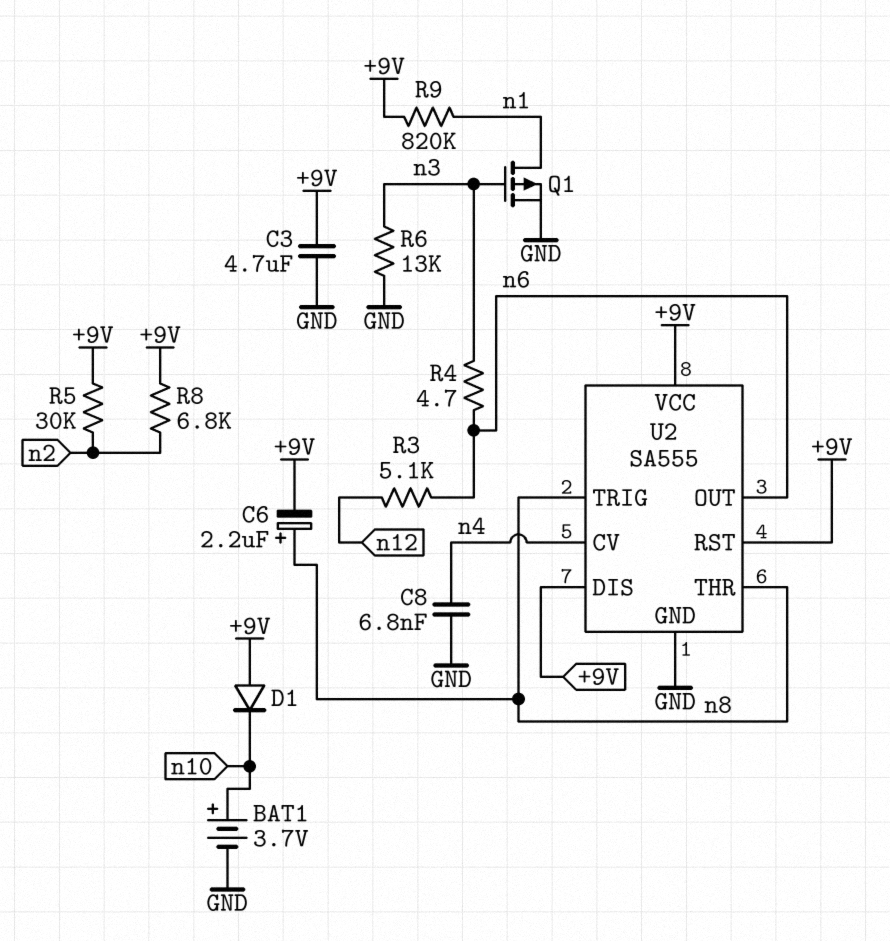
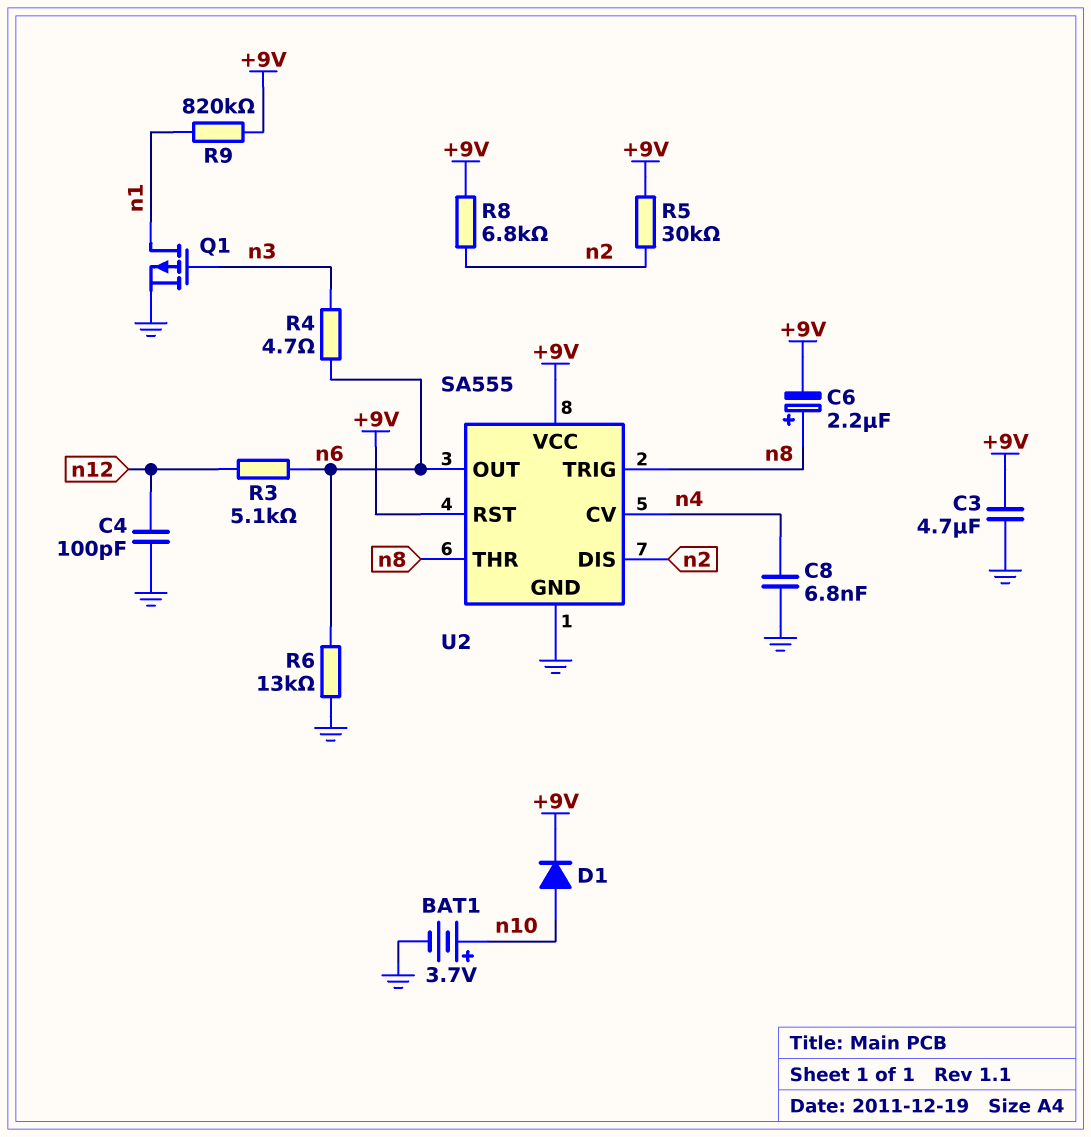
C4: none -> 100pF (GND, n12)
D1: diode (A +9V, K n10) -> diode (A n10, K +9V)
R6: 13k (GND, n3) -> 13k (GND, n6)
U2 pin DIS: +9V -> n2

